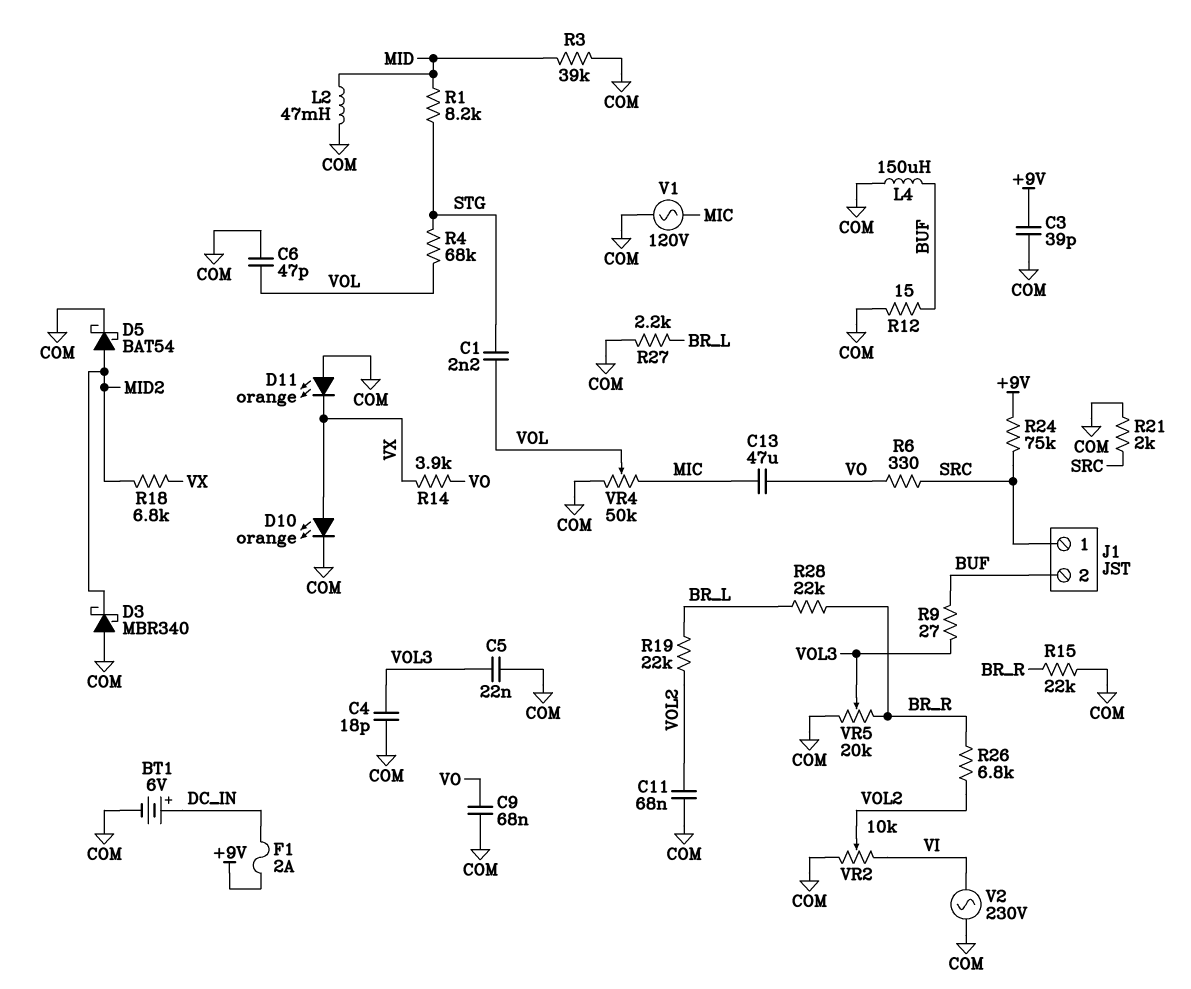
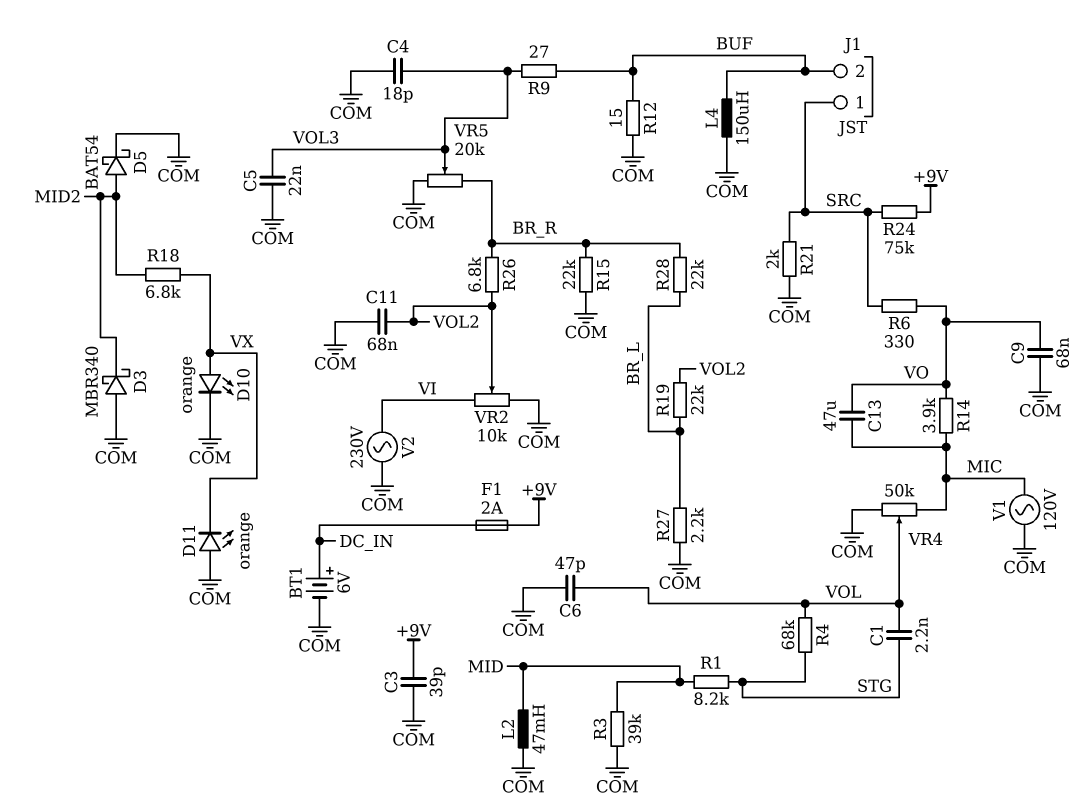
R14: 3.9k (VO, VX) -> 3.9k (MIC, VO)

